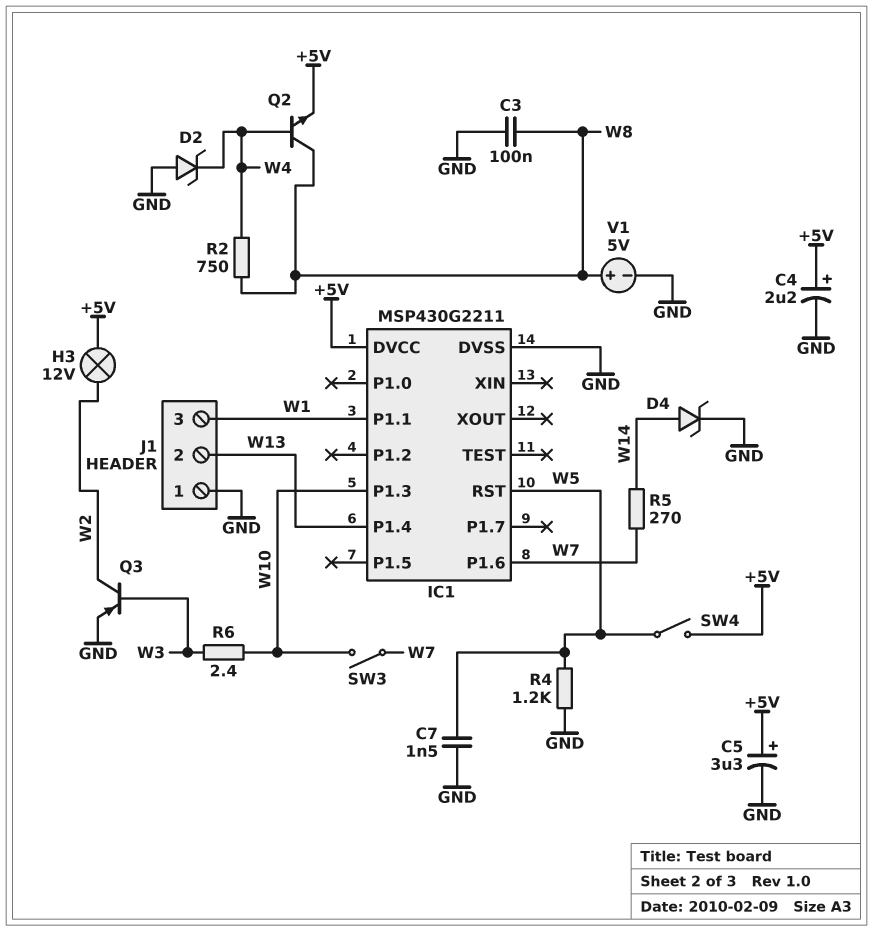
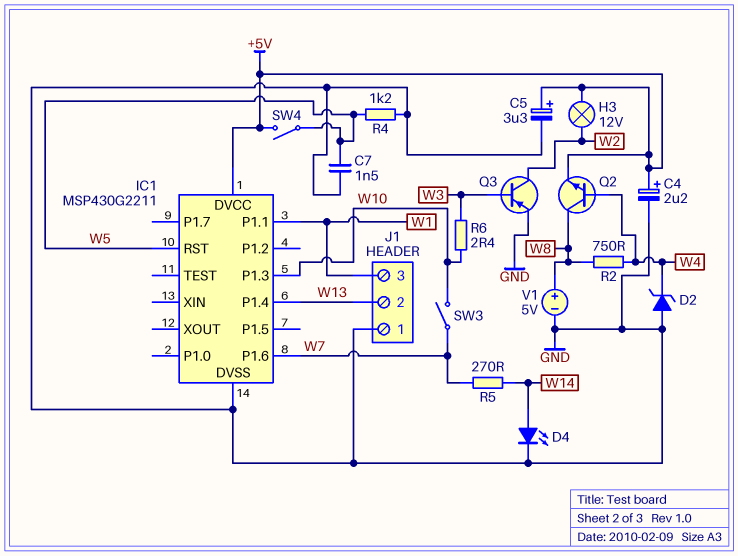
C3: 100nF (GND, W8) -> none
D4: zener (A W14, K GND) -> LED (A W14, K GND)

